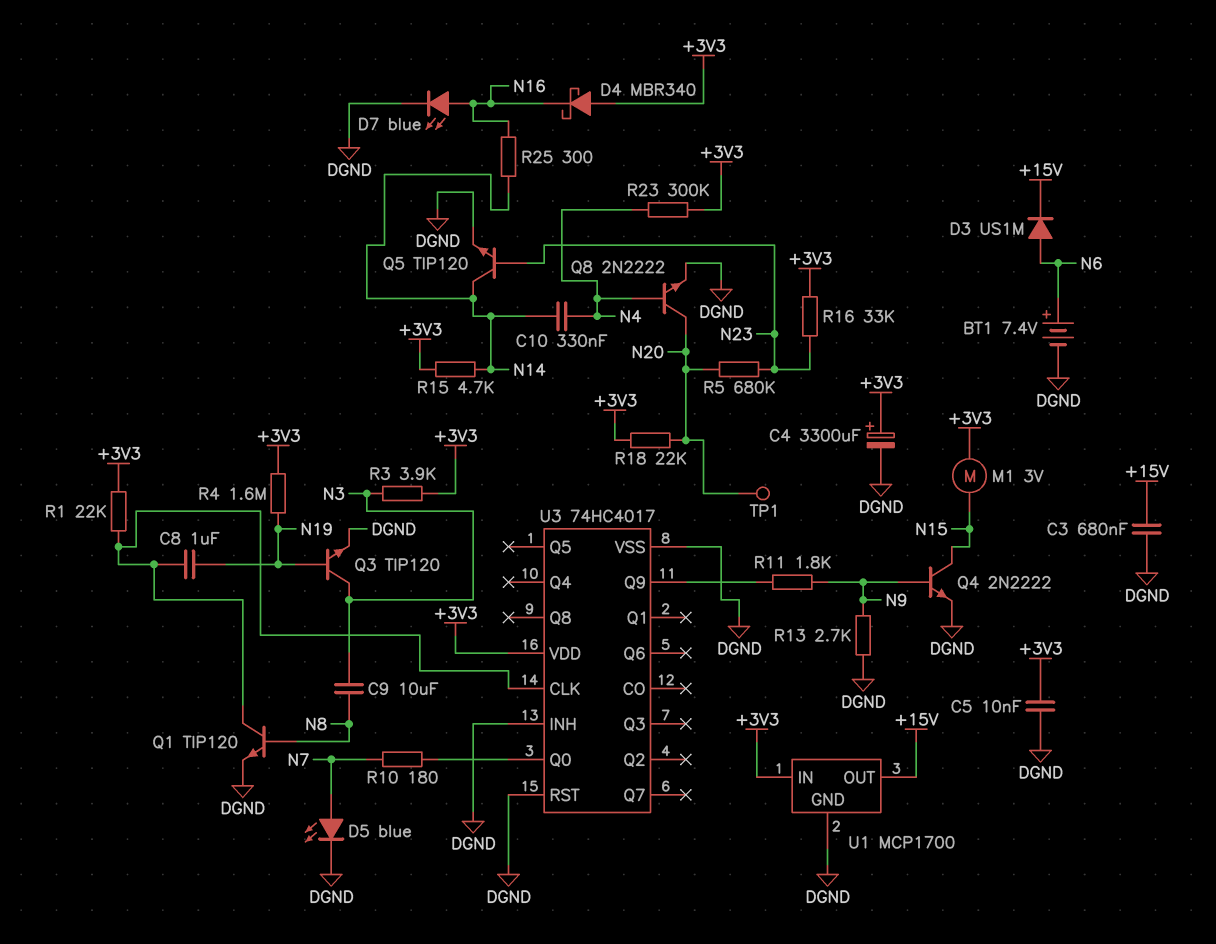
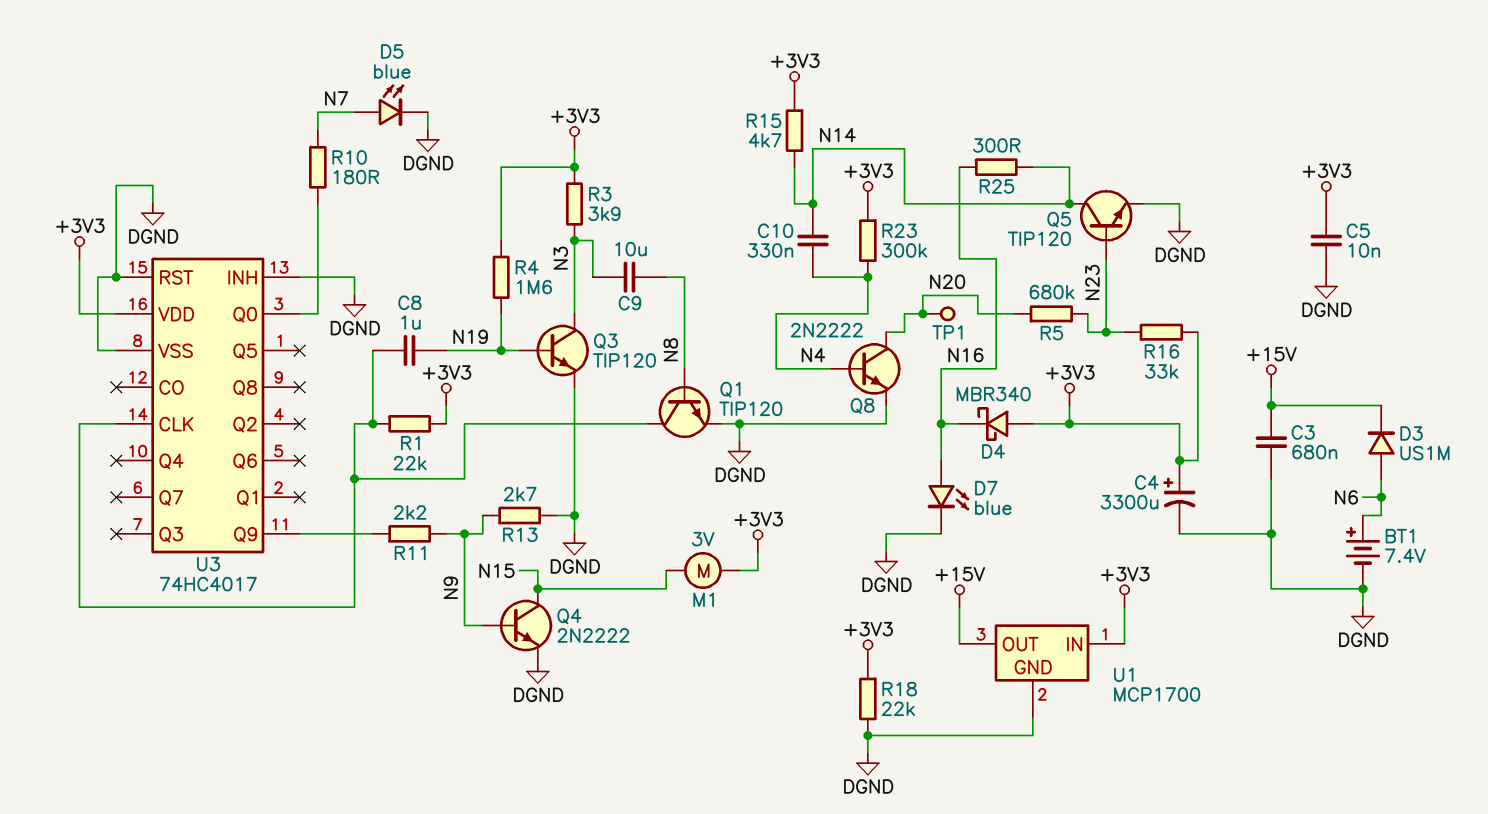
R11: 1.8k (N9, U3/Q9) -> 2.2k (N9, U3/Q9)
R18: 22k (+3V3, N20) -> 22k (+3V3, DGND)

